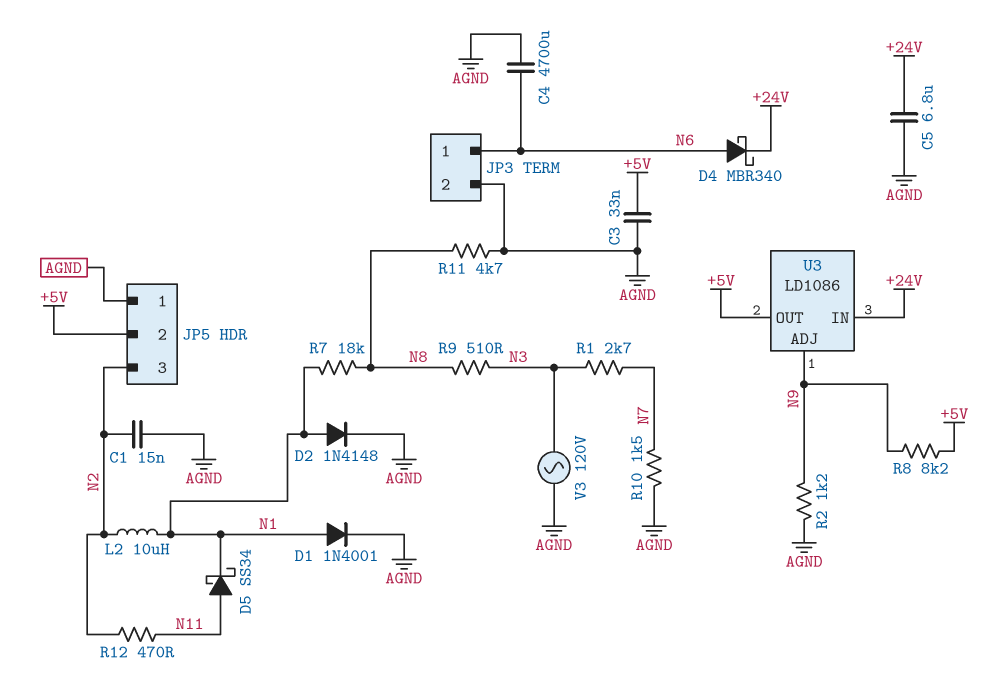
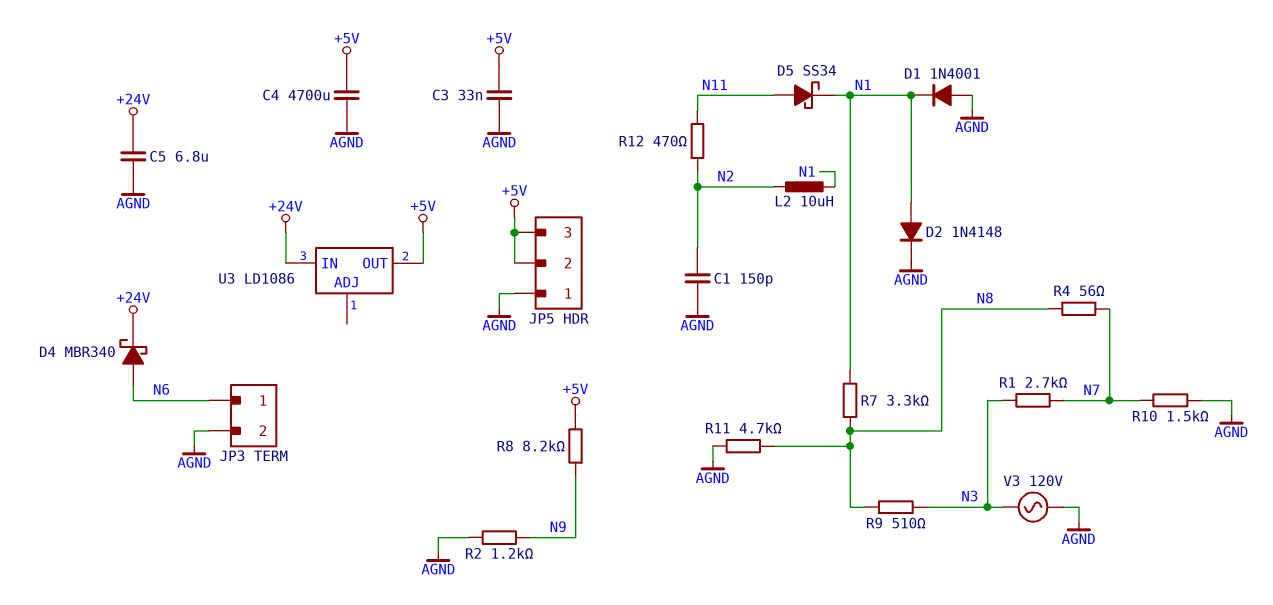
C1: 15nF (AGND, N2) -> 150pF (AGND, N2)
C4: 4700uF (AGND, N6) -> 4700uF (+5V, AGND)
D1: diode 1N4001 (A N1, K AGND) -> diode 1N4001 (A AGND, K N1)
JP5 pin 3: N2 -> +5V
R4: none -> 56 (N7, N8)
R7: 18k (N1, N8) -> 3.3k (N1, N8)
U3 pin ADJ: N9 -> none

